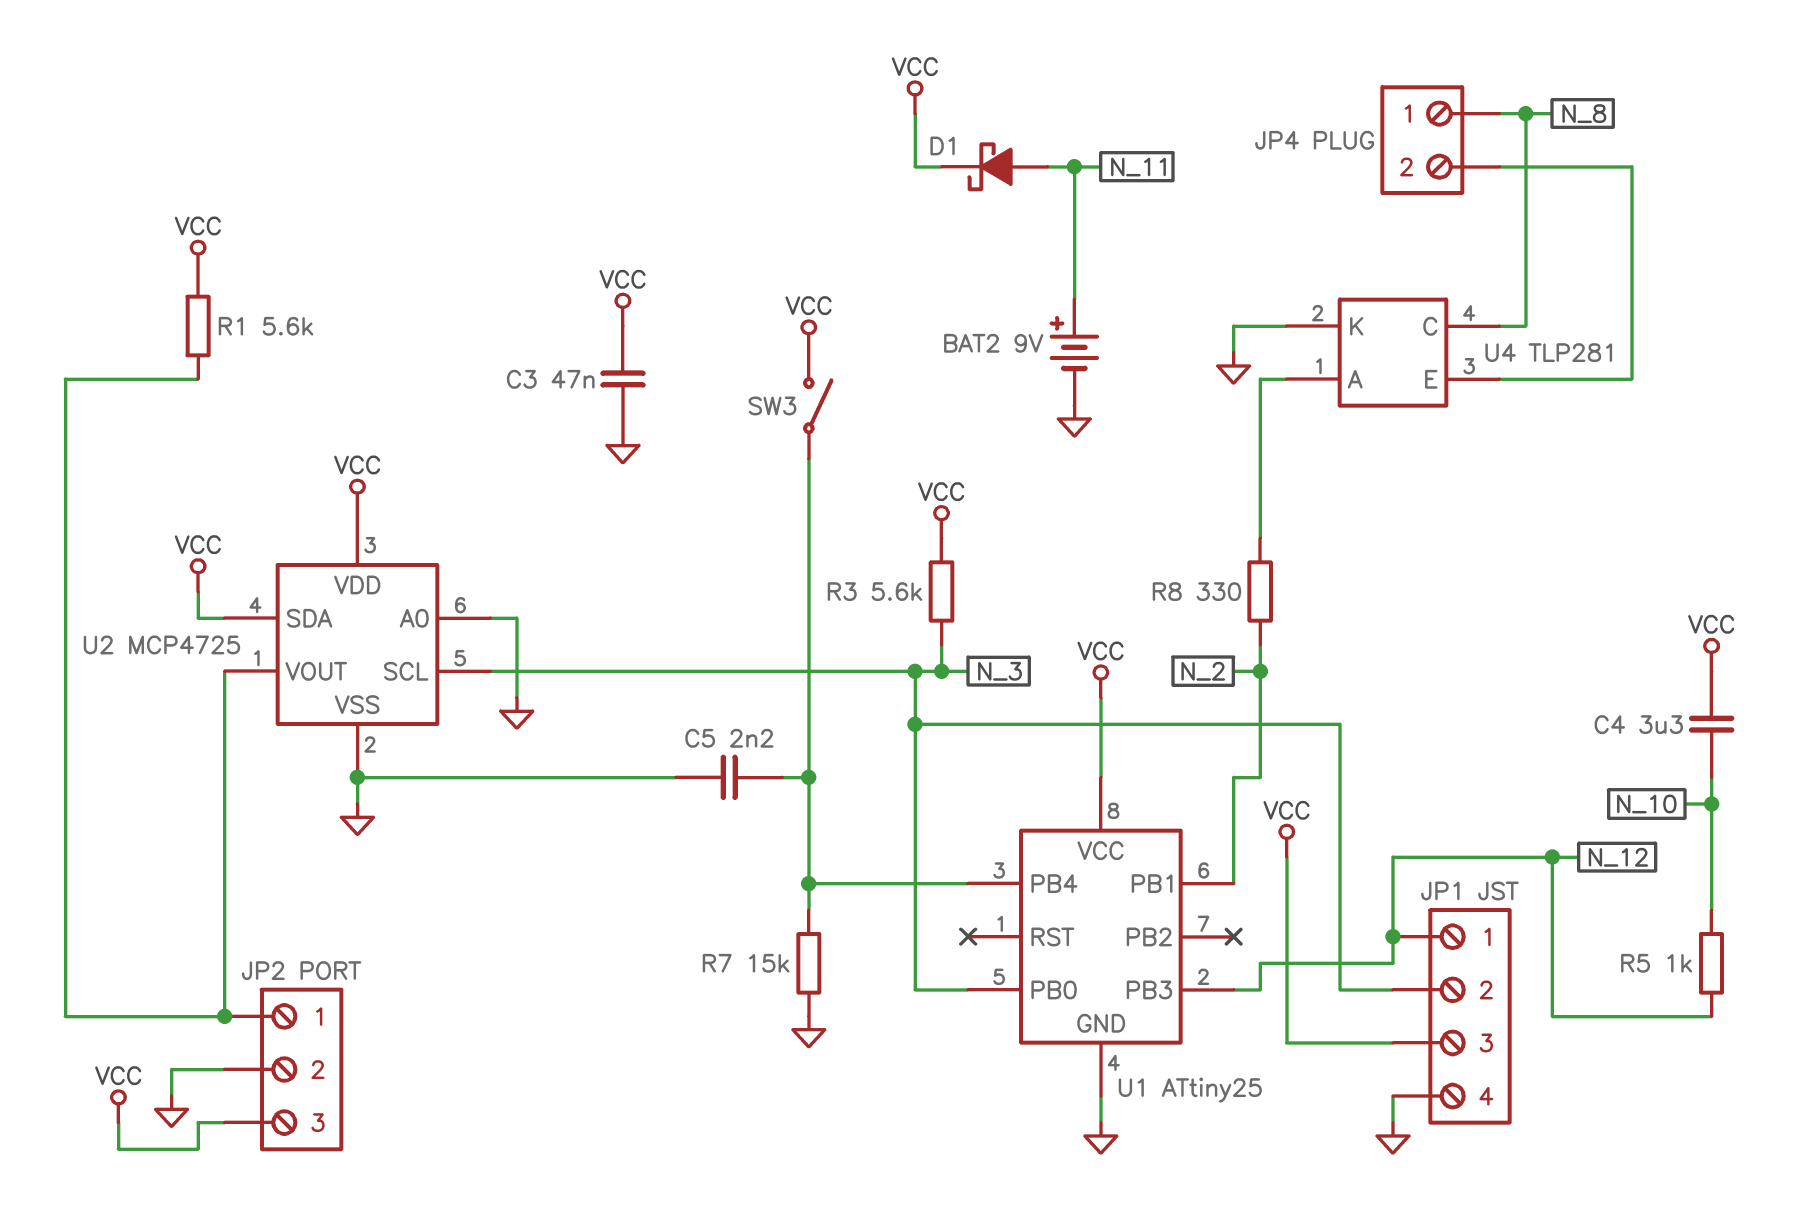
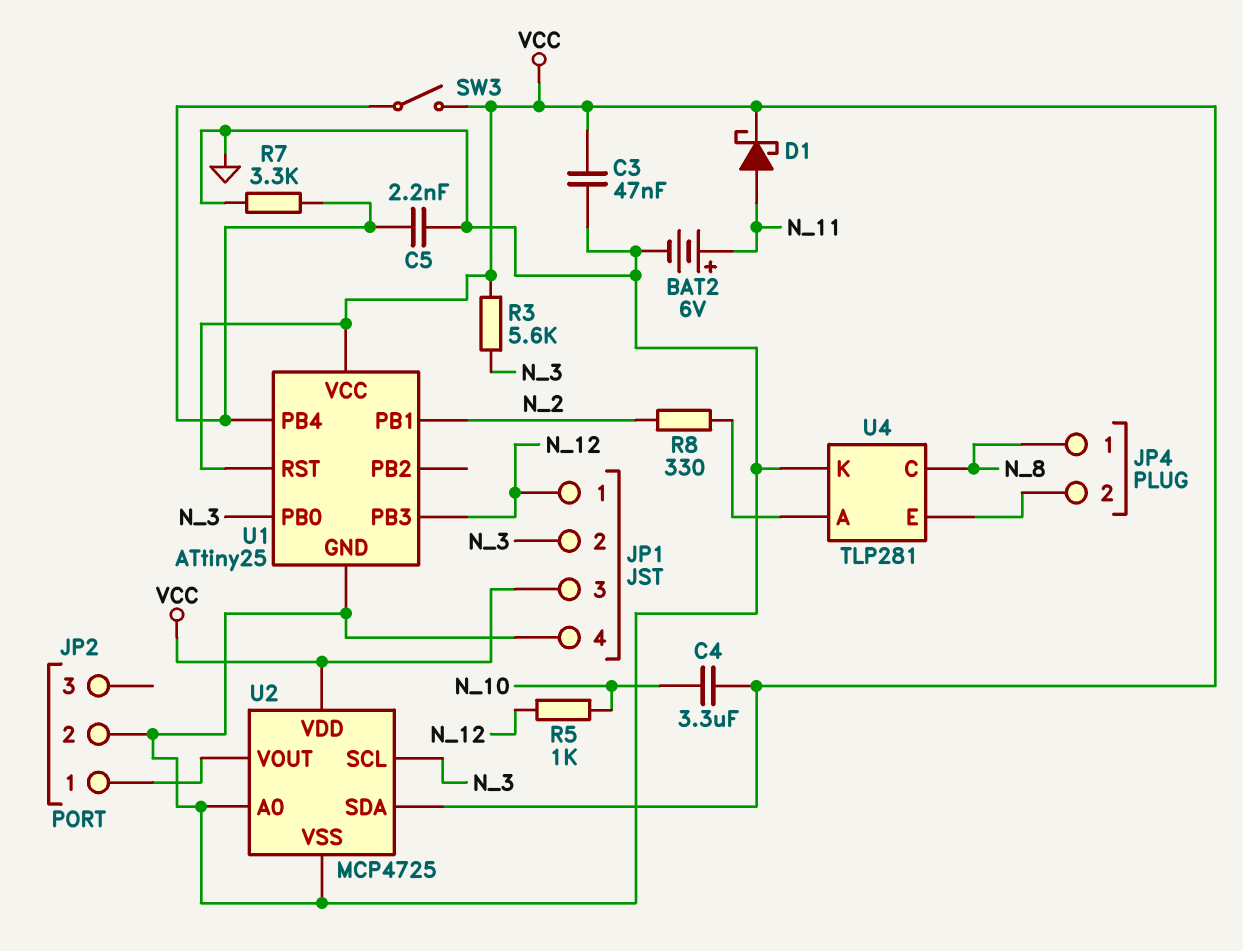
BAT2: 9V (plus N_11, minus GND) -> 6V (plus N_11, minus GND)
JP2 pin 3: VCC -> none
R1: 5.6k (JP2/1, VCC) -> none
R7: 15k (GND, U1/PB4) -> 3.3k (GND, U1/PB4)
U1 pin RST: none -> VCC

